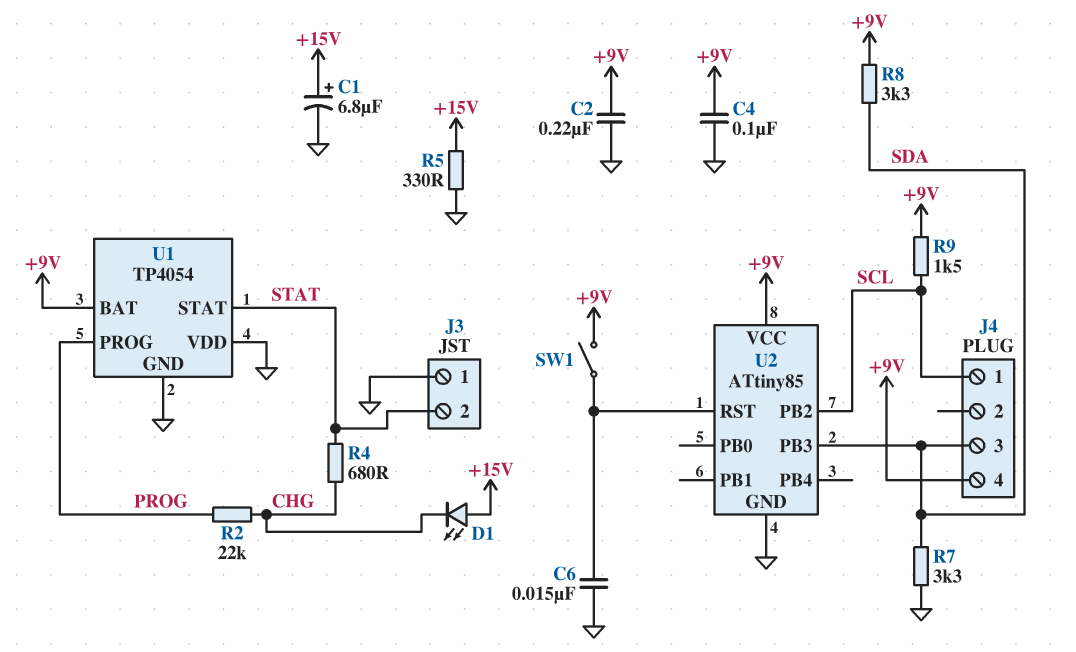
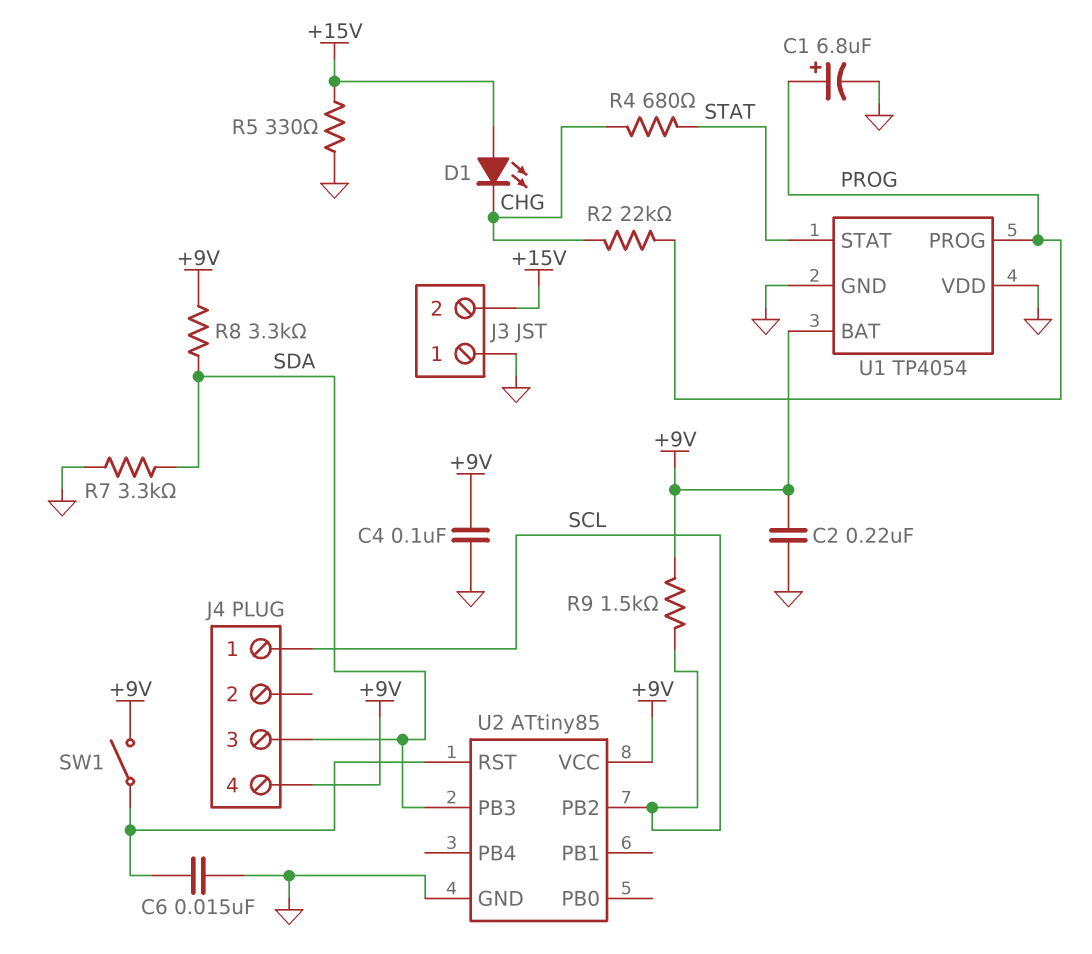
C1: 6.8uF (plus +15V, minus GND) -> 6.8uF (plus PROG, minus GND)
J3 pin 2: STAT -> +15V

